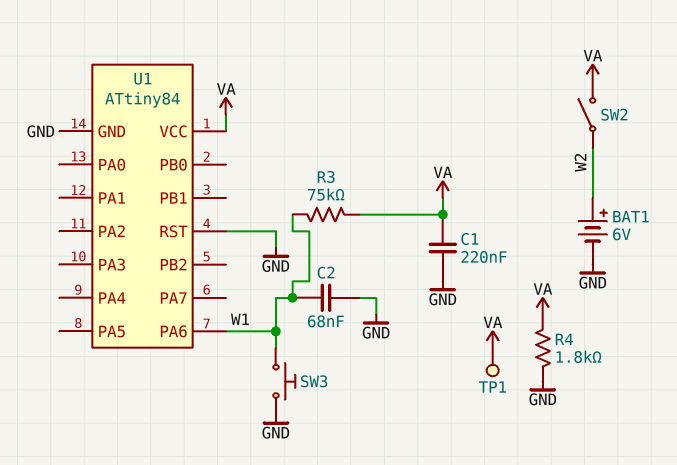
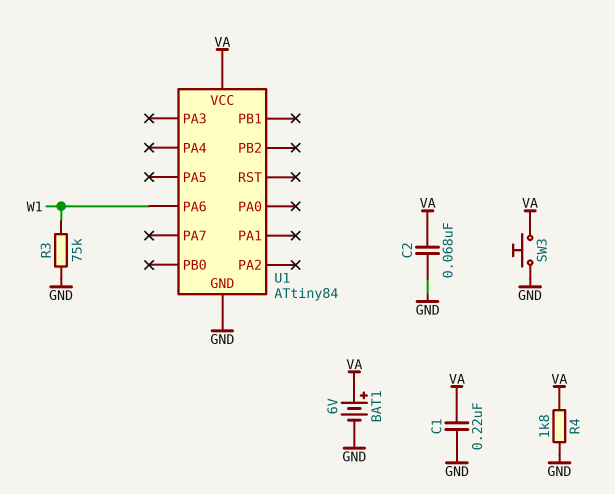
BAT1: 6V (plus W2, minus GND) -> 6V (plus VA, minus GND)
C2: 68nF (GND, W1) -> 68nF (GND, VA)
R3: 75k (VA, W1) -> 75k (GND, W1)
SW2: switch (VA, W2) -> none
SW3: button (GND, W1) -> button (GND, VA)
TP1: test point (VA) -> none
U1 pin RST: GND -> none

